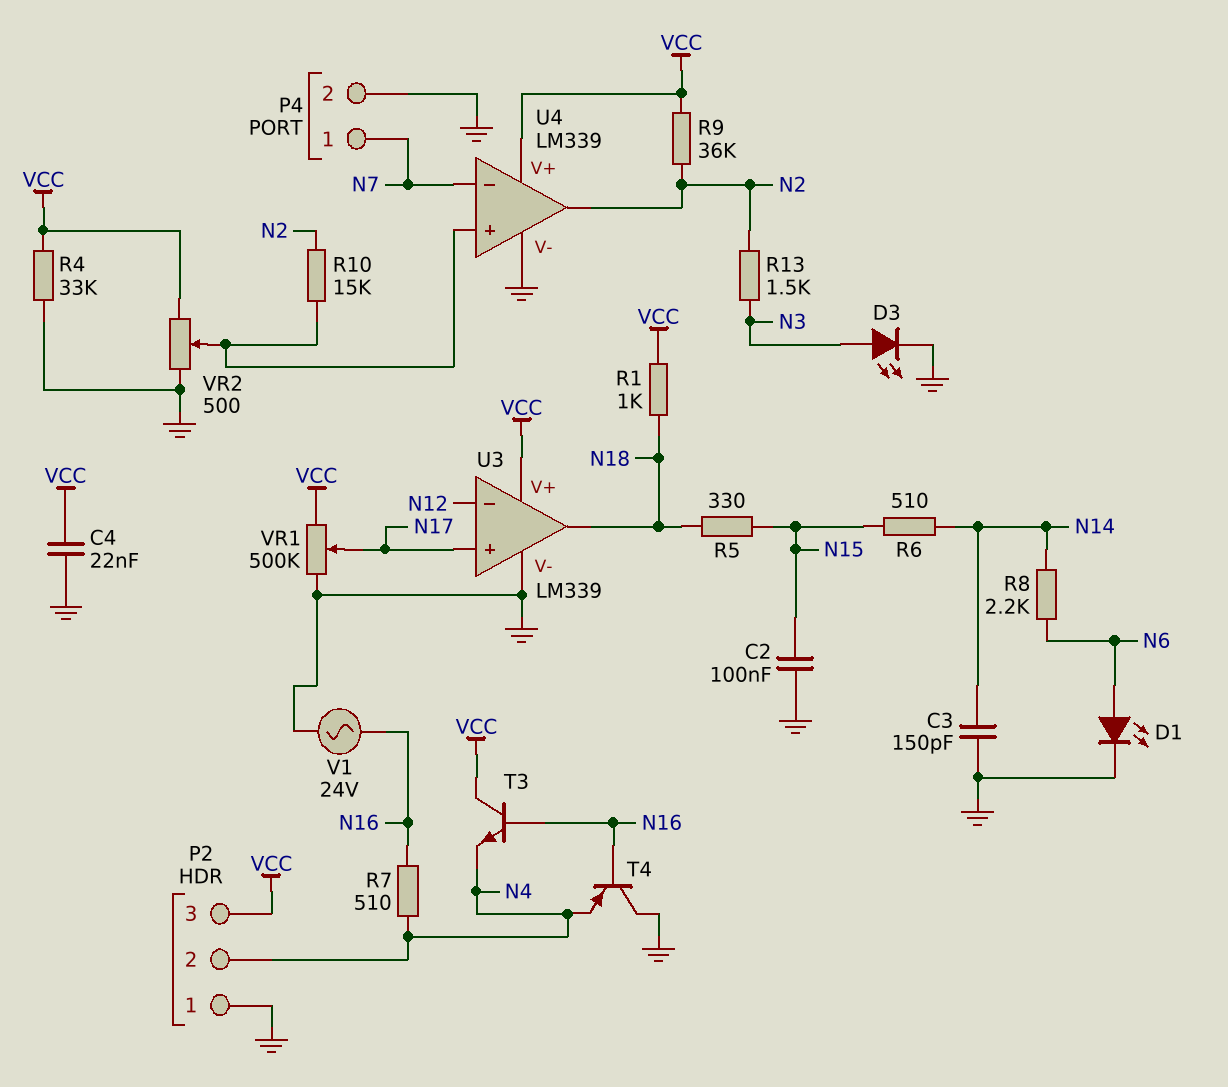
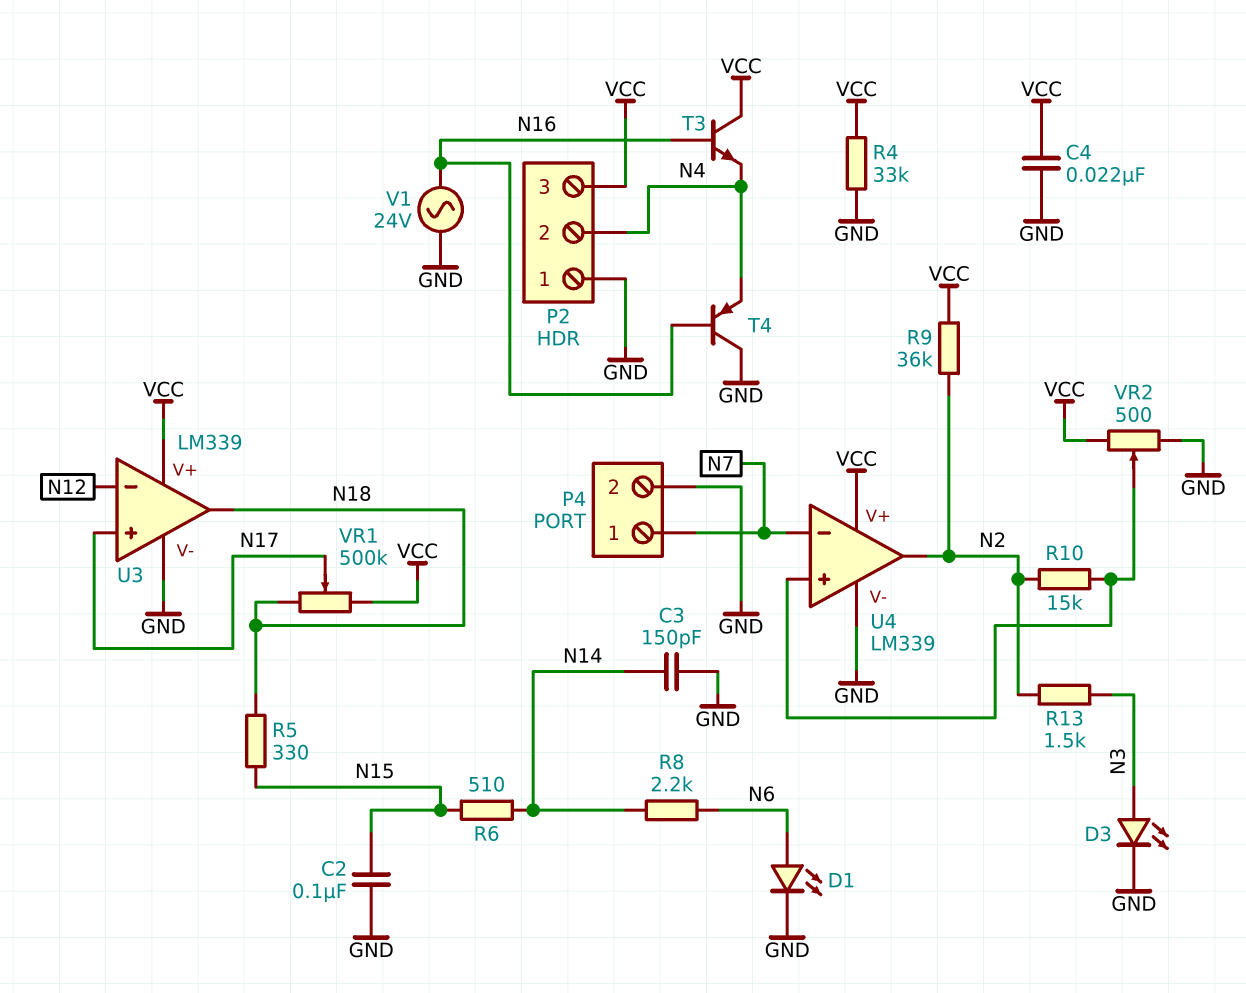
R1: 1k (N18, VCC) -> none
R7: 510 (N4, N16) -> none
VR1: 500k (GND, VCC, wiper N17) -> 500k (N18, VCC, wiper N17)

